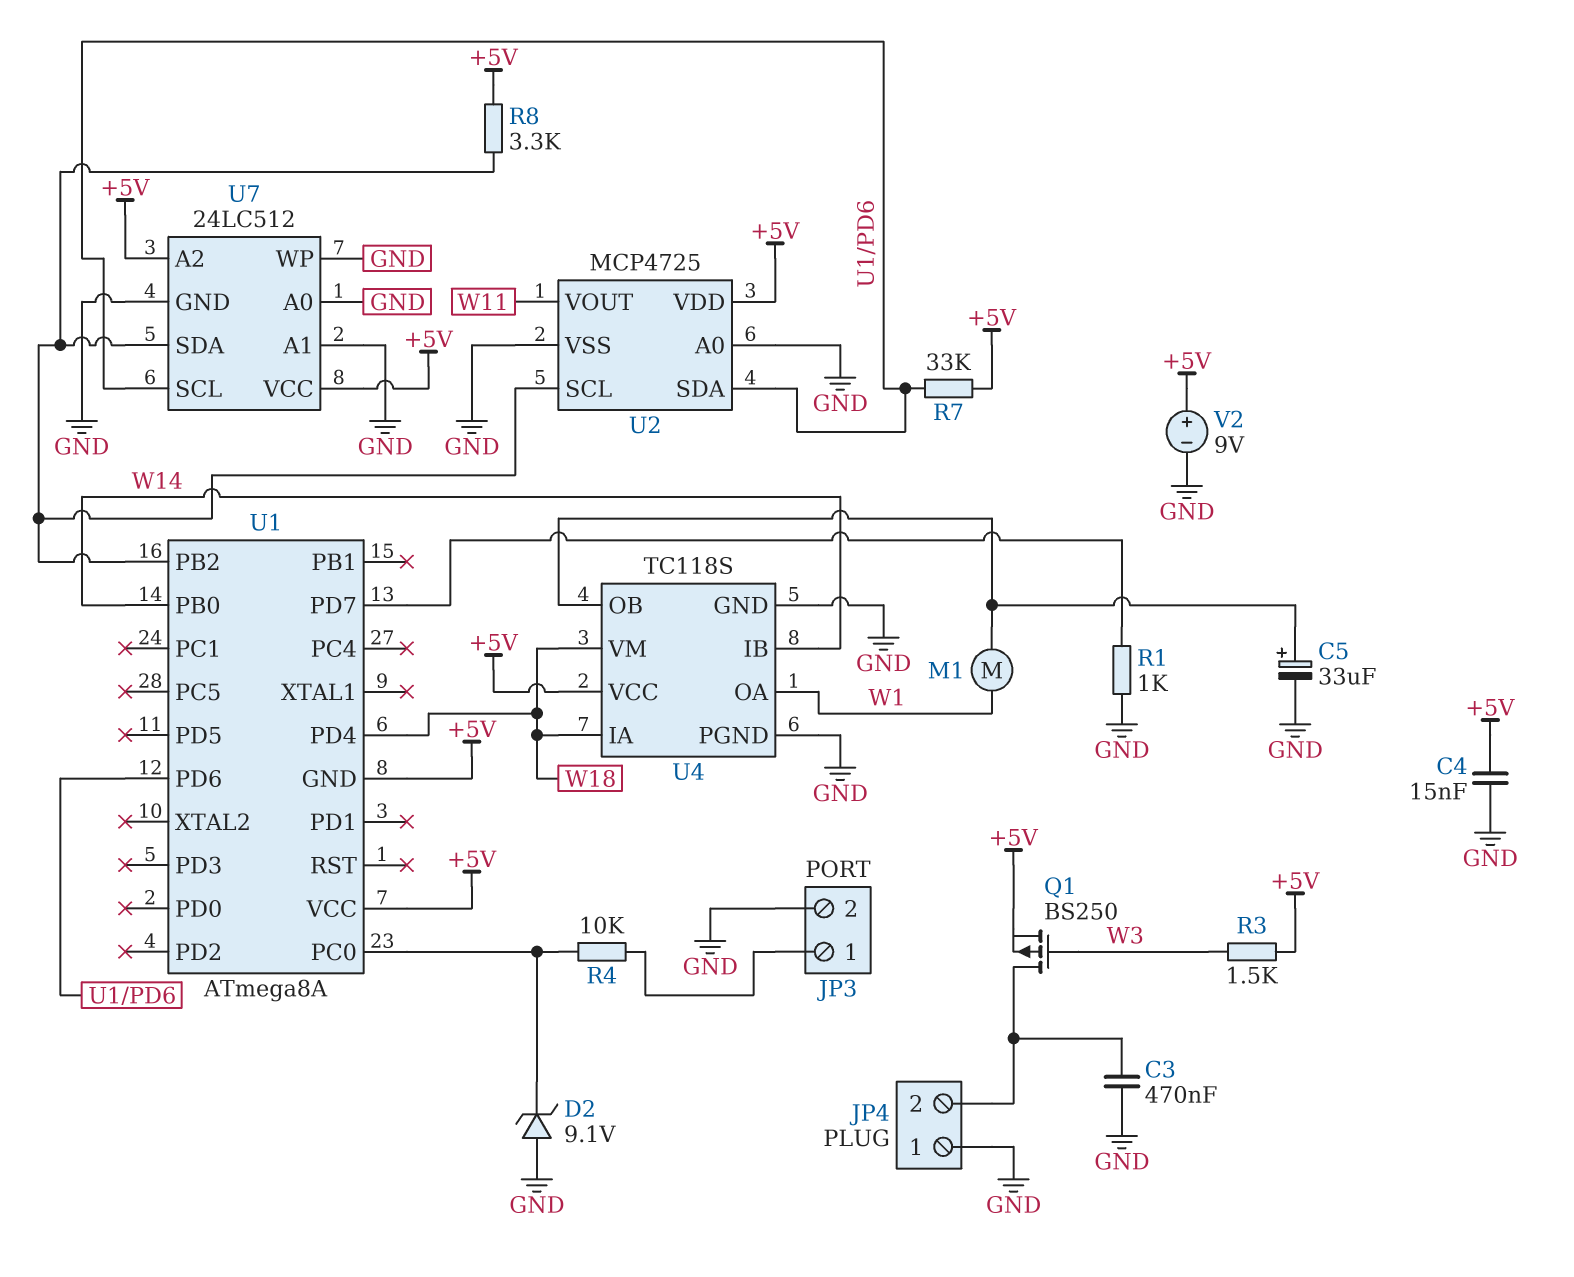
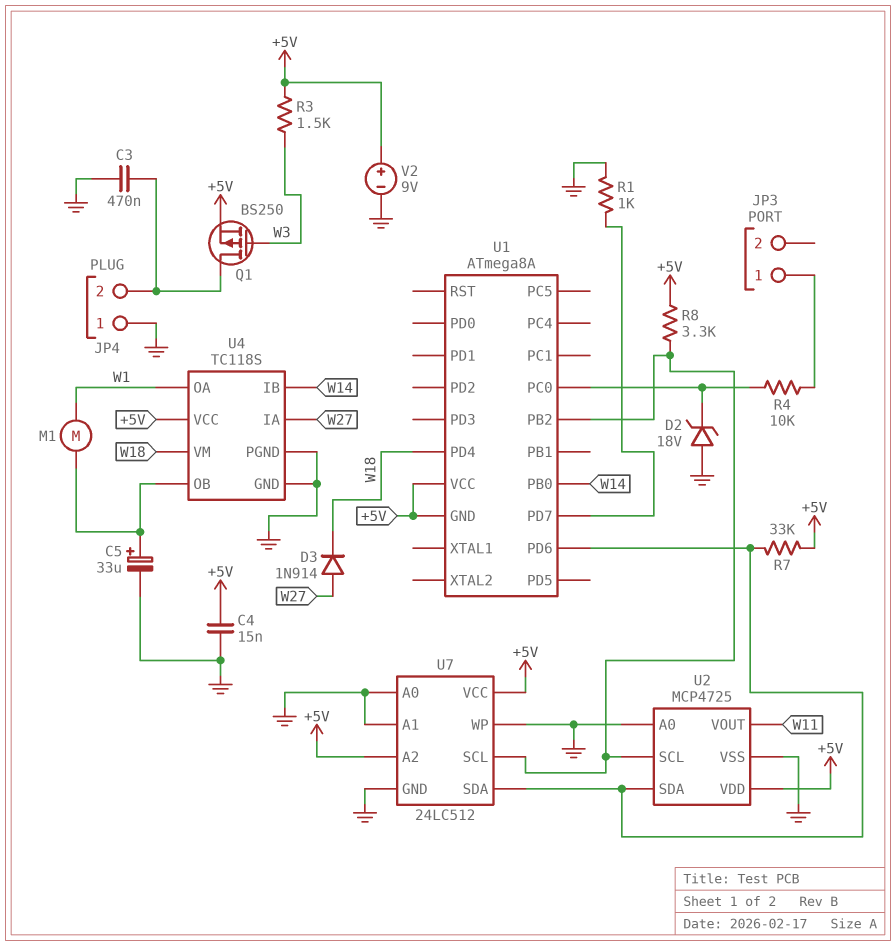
D2: zener 9.1V (A GND, K U1/PC0) -> zener 18V (A GND, K U1/PC0)
D3: none -> diode 1N914 (A W27, K W18)
JP3 pin 2: GND -> none
U4 pin IA: W18 -> W27
U7 pin SCL: U1/PD6 -> U1/PB2
U7 pin SDA: U1/PB2 -> U1/PD6

